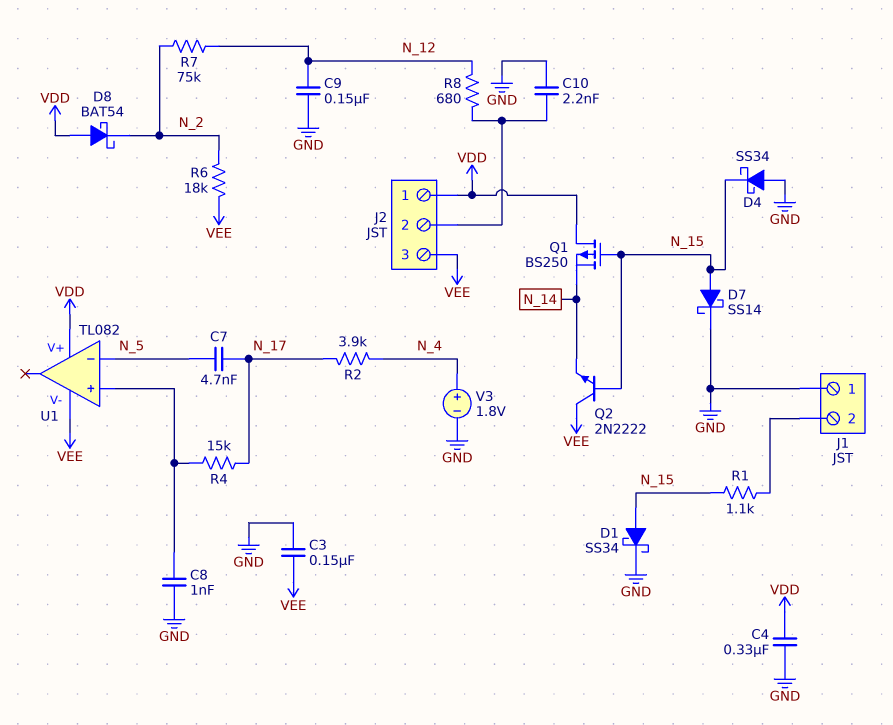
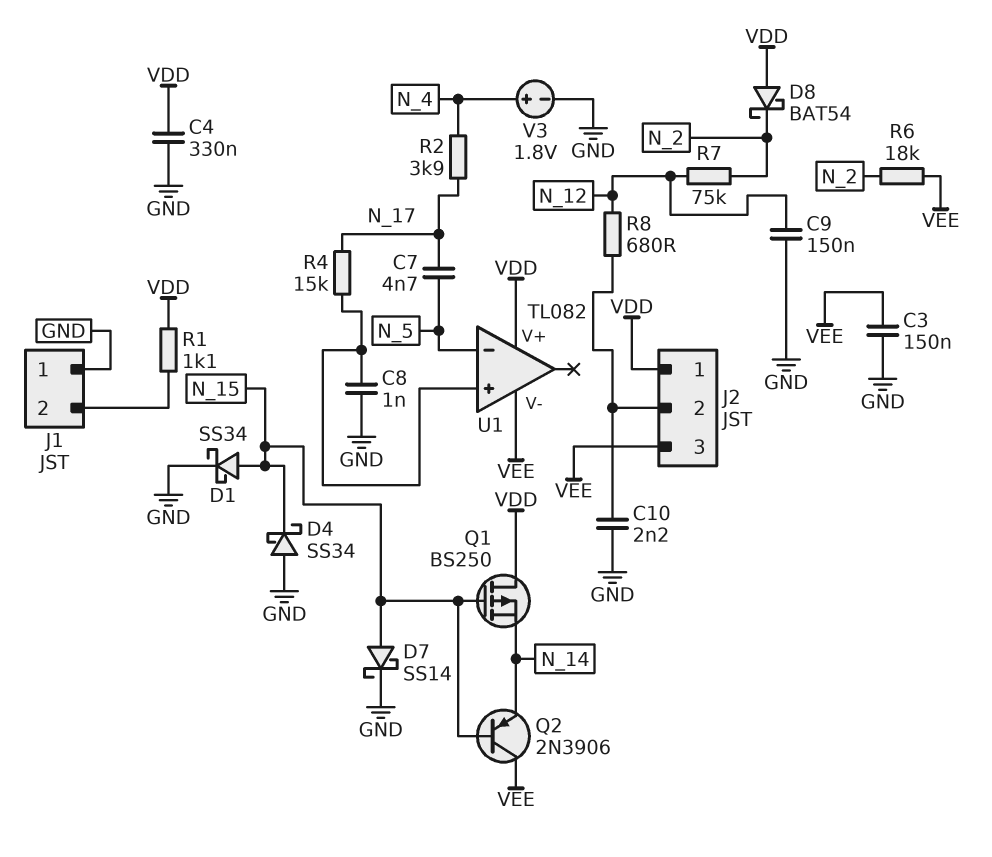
Q2: NPN 2N2222 (B N_15, C VEE, E N_14) -> PNP 2N3906 (B N_15, C VEE, E N_14)
R1: 1.1k (J1/2, N_15) -> 1.1k (J1/2, VDD)

